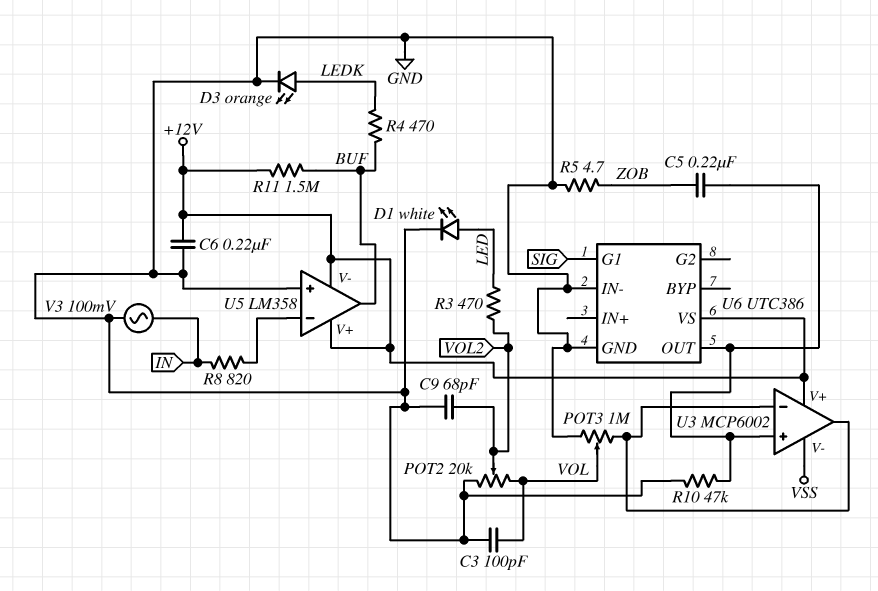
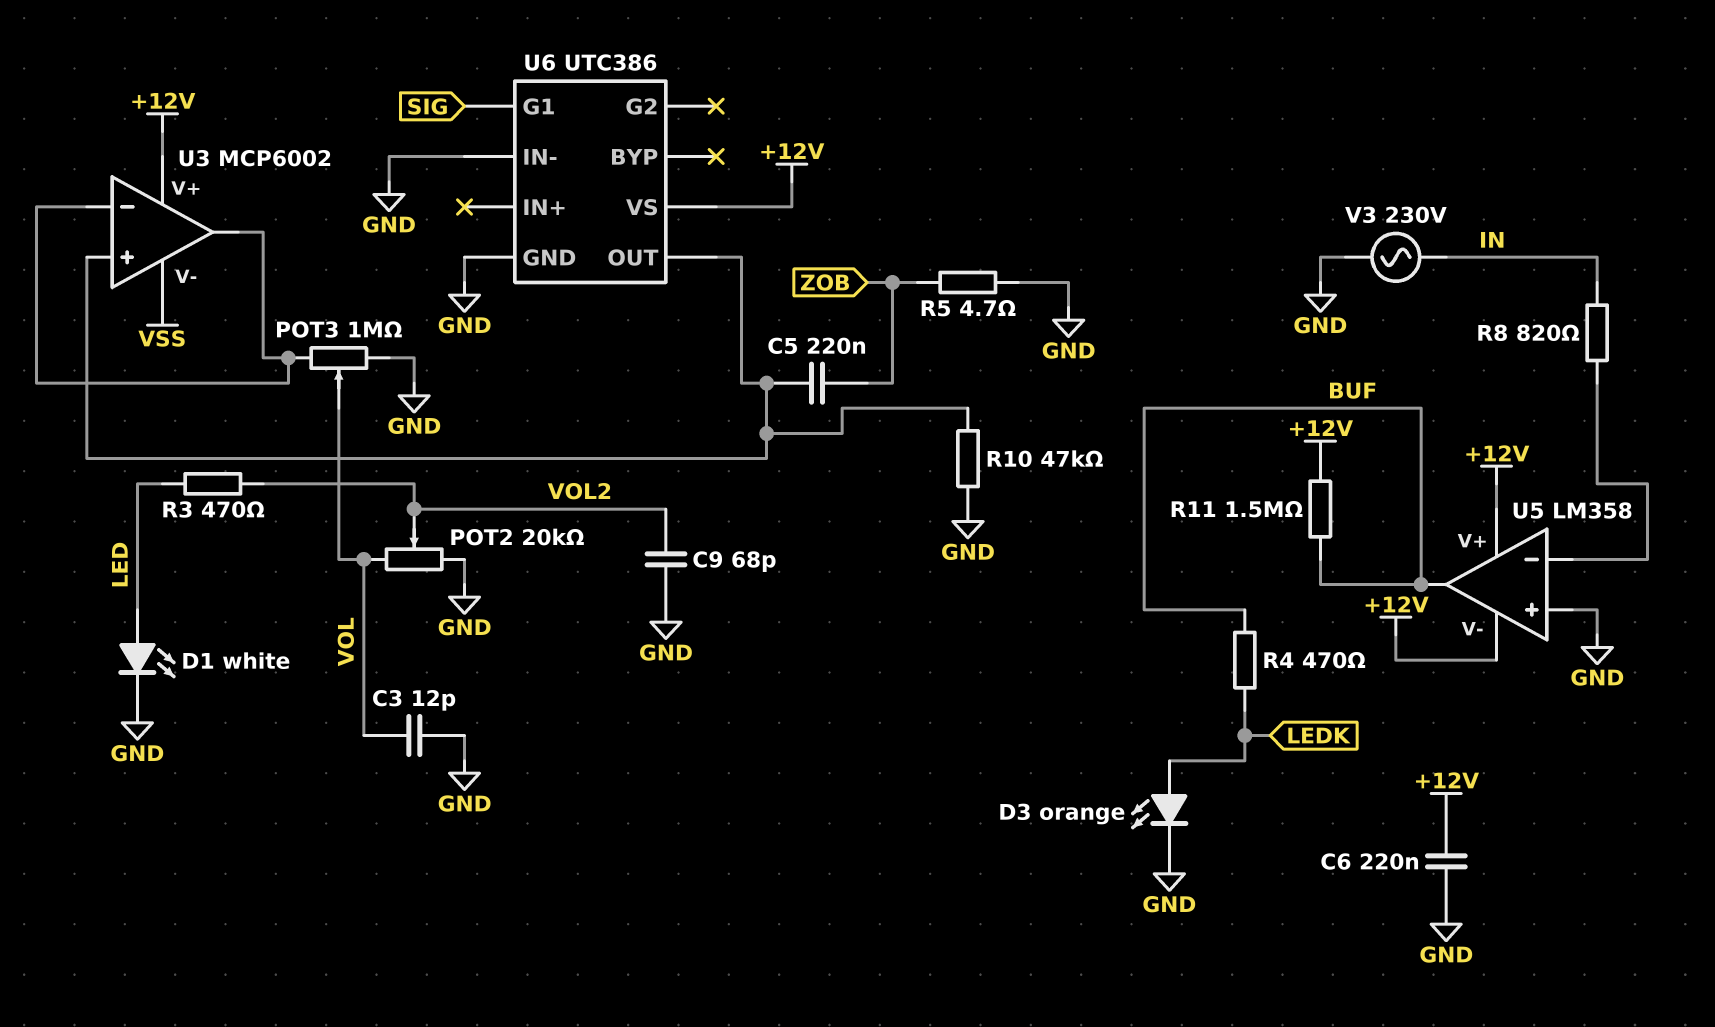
C3: 100pF (GND, VOL) -> 12pF (GND, VOL)
V3: AC 100mV (GND, IN) -> AC 230V (GND, IN)

